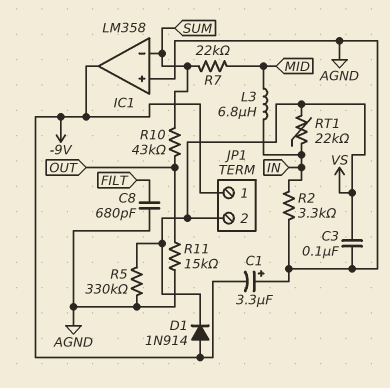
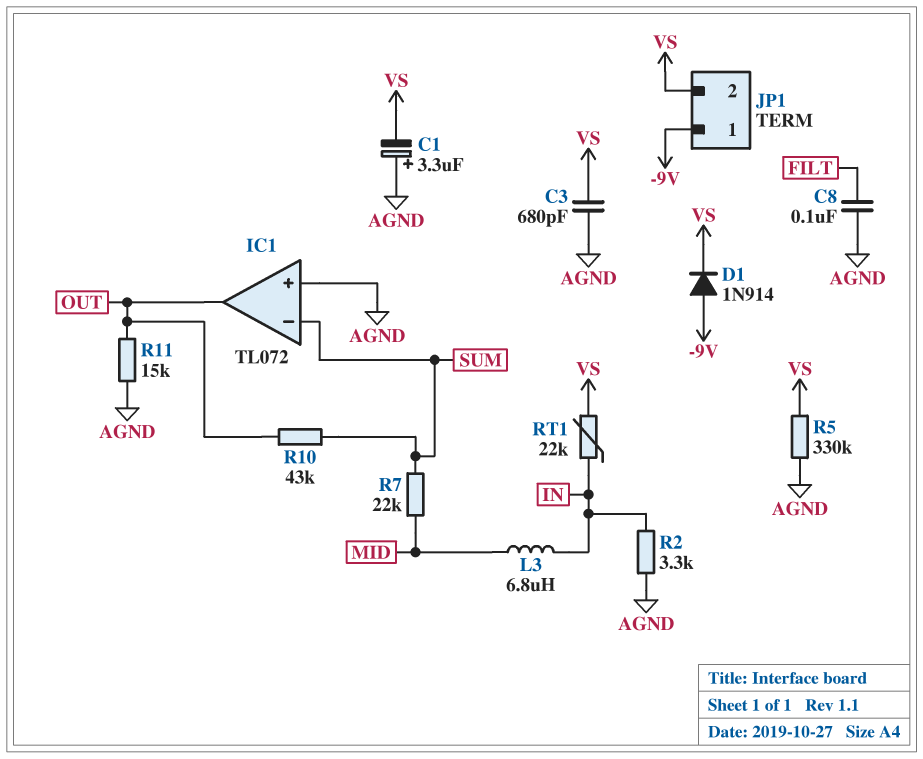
C1: 3.3uF (plus AGND, minus -9V) -> 3.3uF (plus AGND, minus VS)
C3: 100nF (AGND, VS) -> 680pF (AGND, VS)
C8: 680pF (AGND, FILT) -> 100nF (AGND, FILT)
IC1: LM358 -> TL072
IC1 pin out: -9V -> OUT

